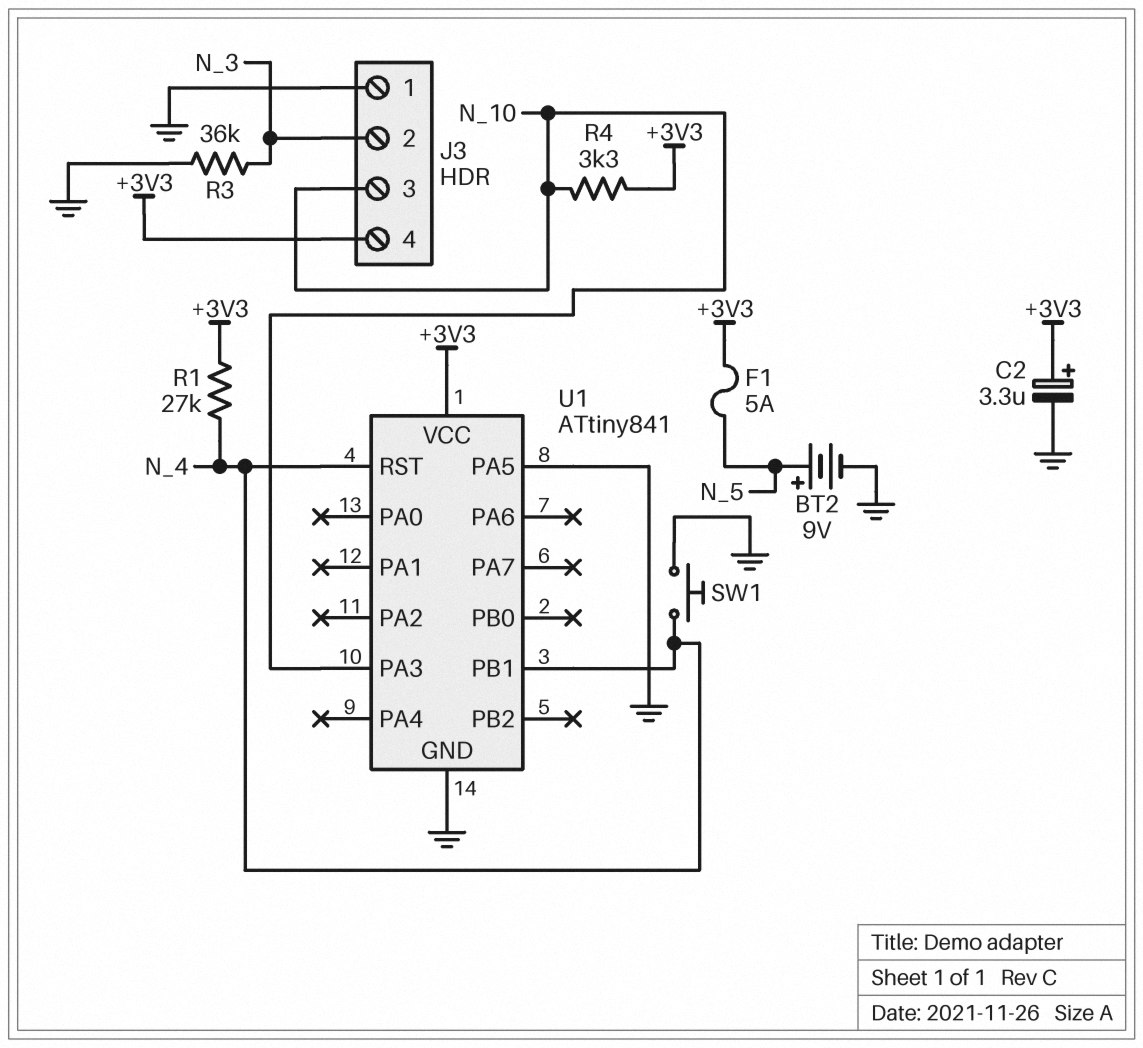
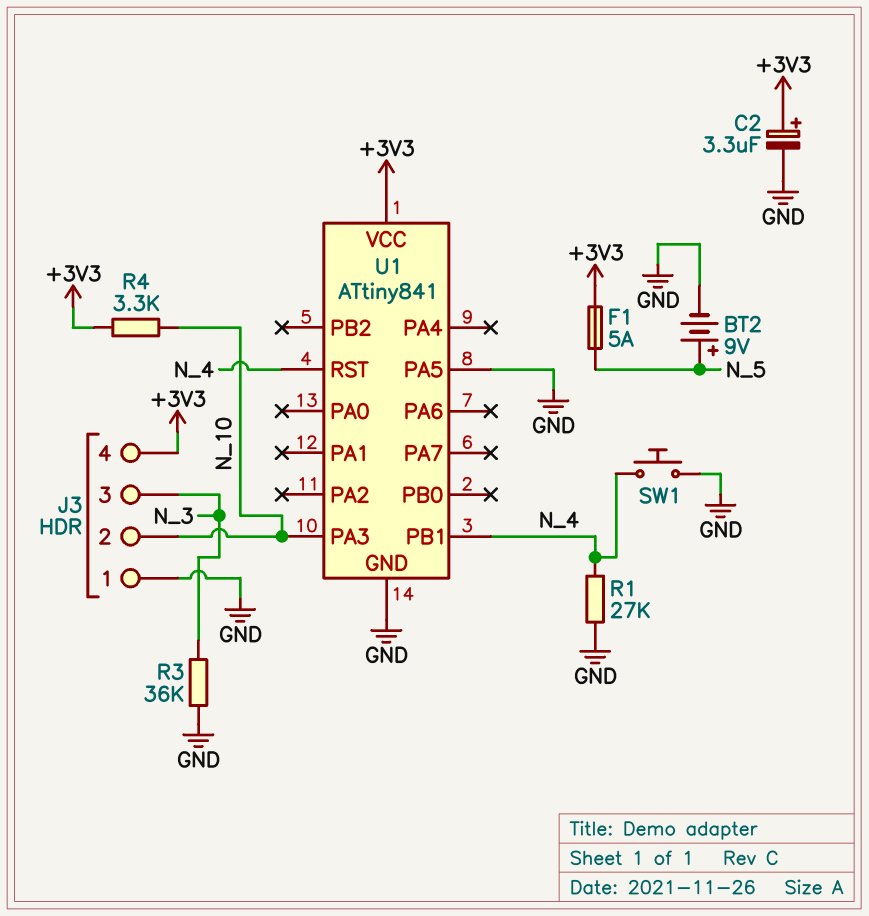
J3 pin 2: N_3 -> N_10
J3 pin 3: N_10 -> N_3
R1: 27k (+3V3, N_4) -> 27k (GND, N_4)

